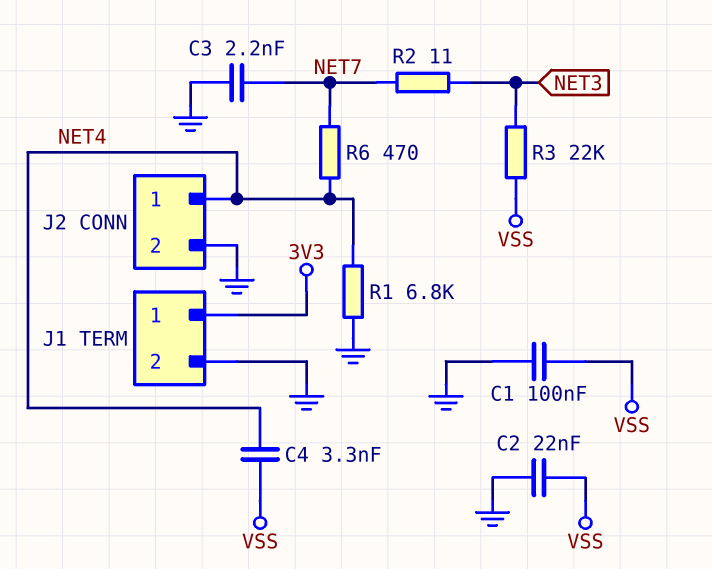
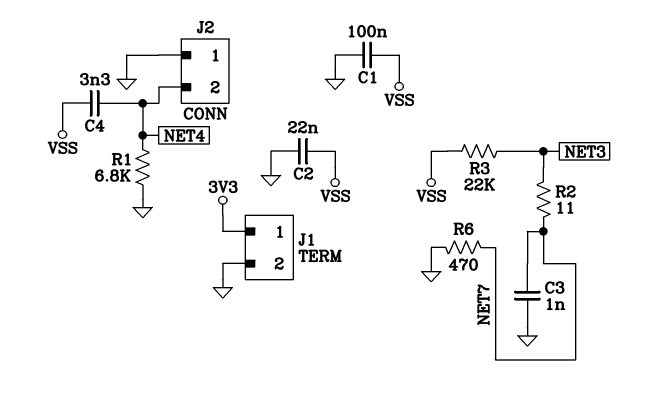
C3: 2.2nF (GND, NET7) -> 1nF (GND, NET7)
J2 pin 1: NET4 -> GND
J2 pin 2: GND -> NET4
R6: 470 (NET4, NET7) -> 470 (GND, NET7)

